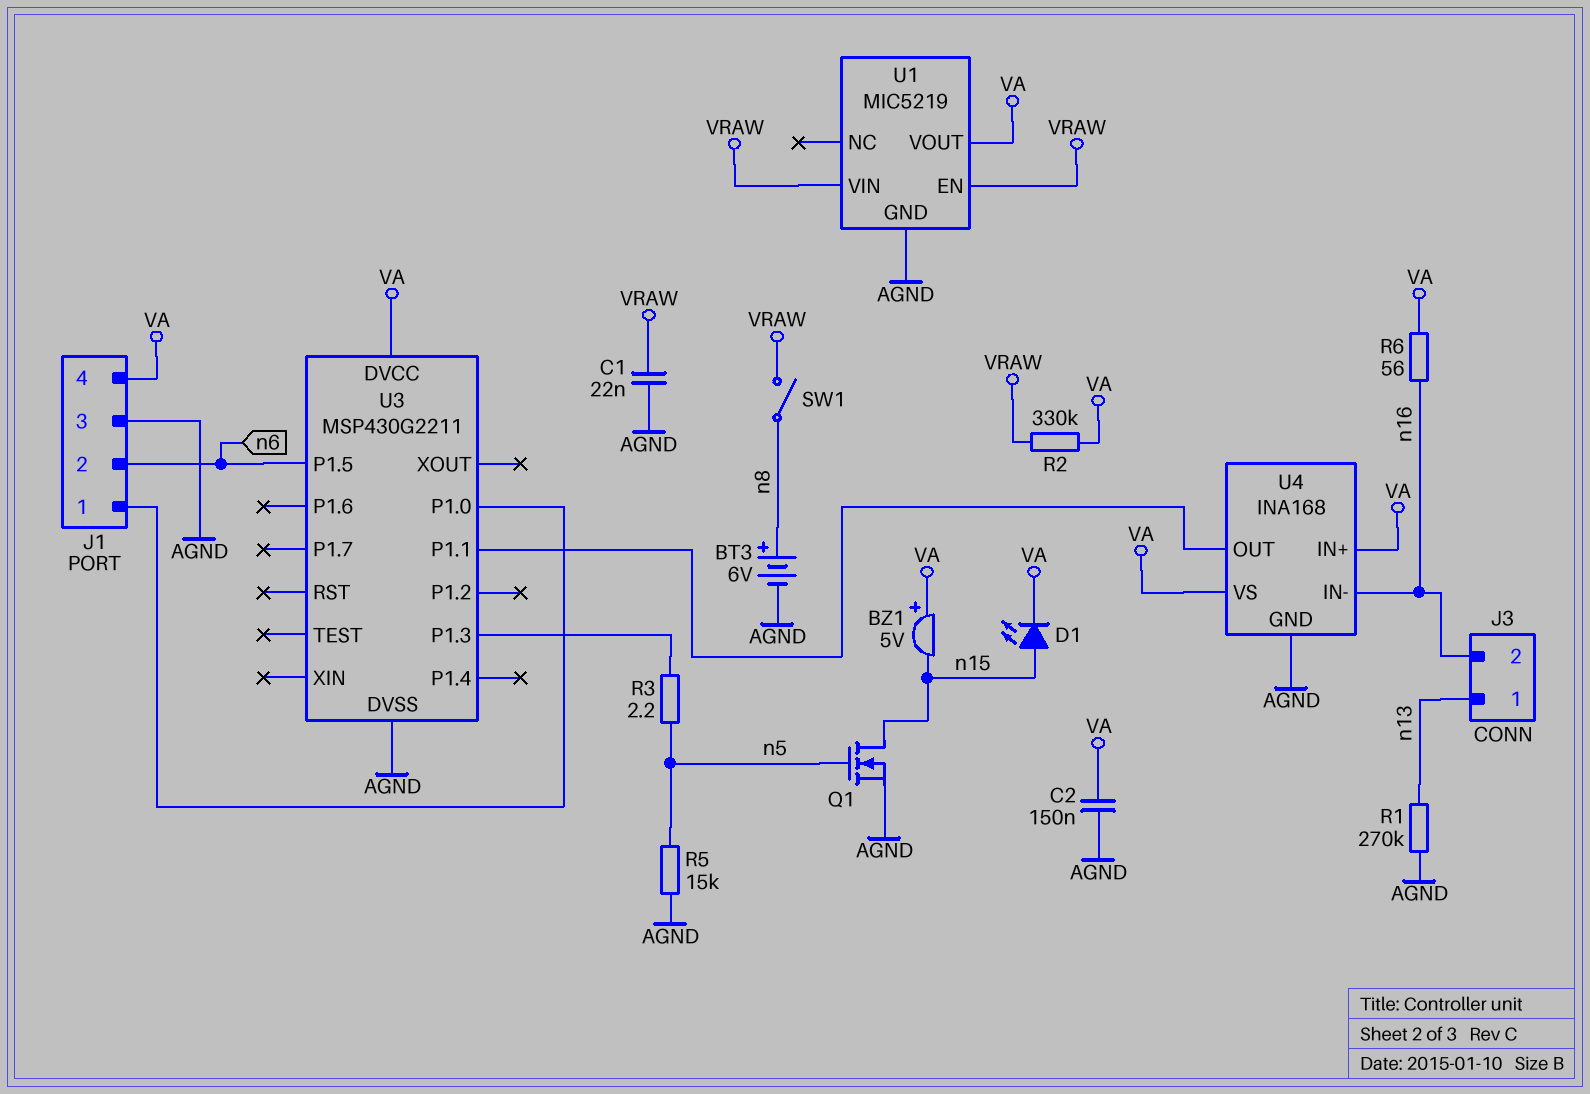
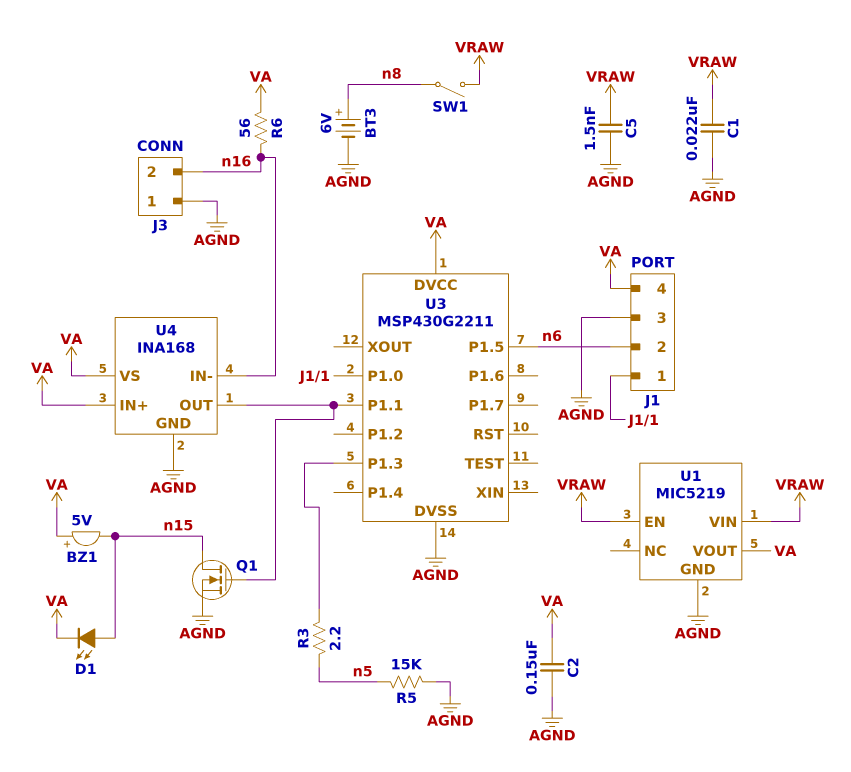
C5: none -> 1.5nF (AGND, VRAW)
J3 pin 1: n13 -> AGND
Q1: NMOS (G n5, D n15, S AGND) -> NMOS (G U3/P1.1, D n15, S AGND)
R1: 270k (AGND, n13) -> none
R2: 330k (VA, VRAW) -> none

